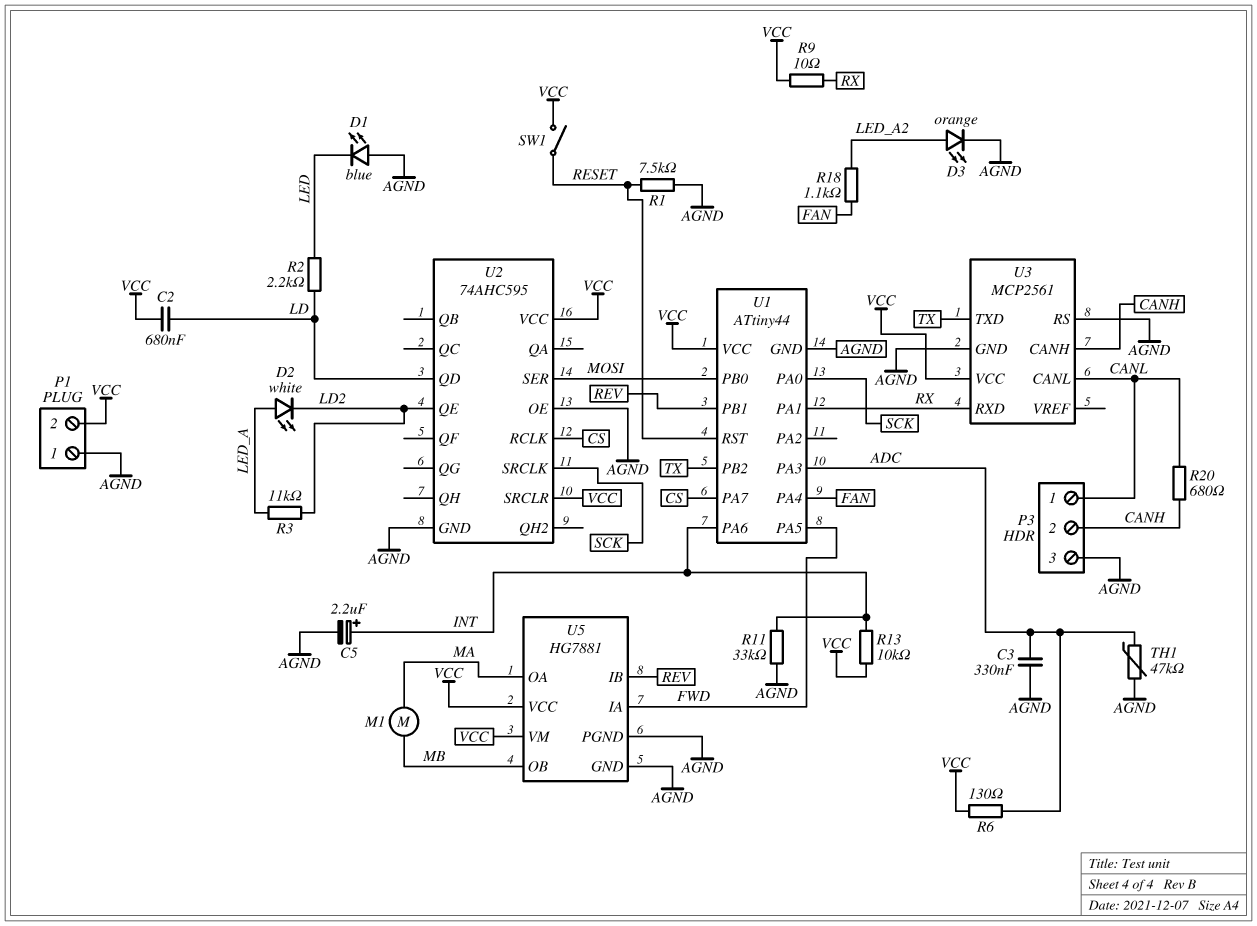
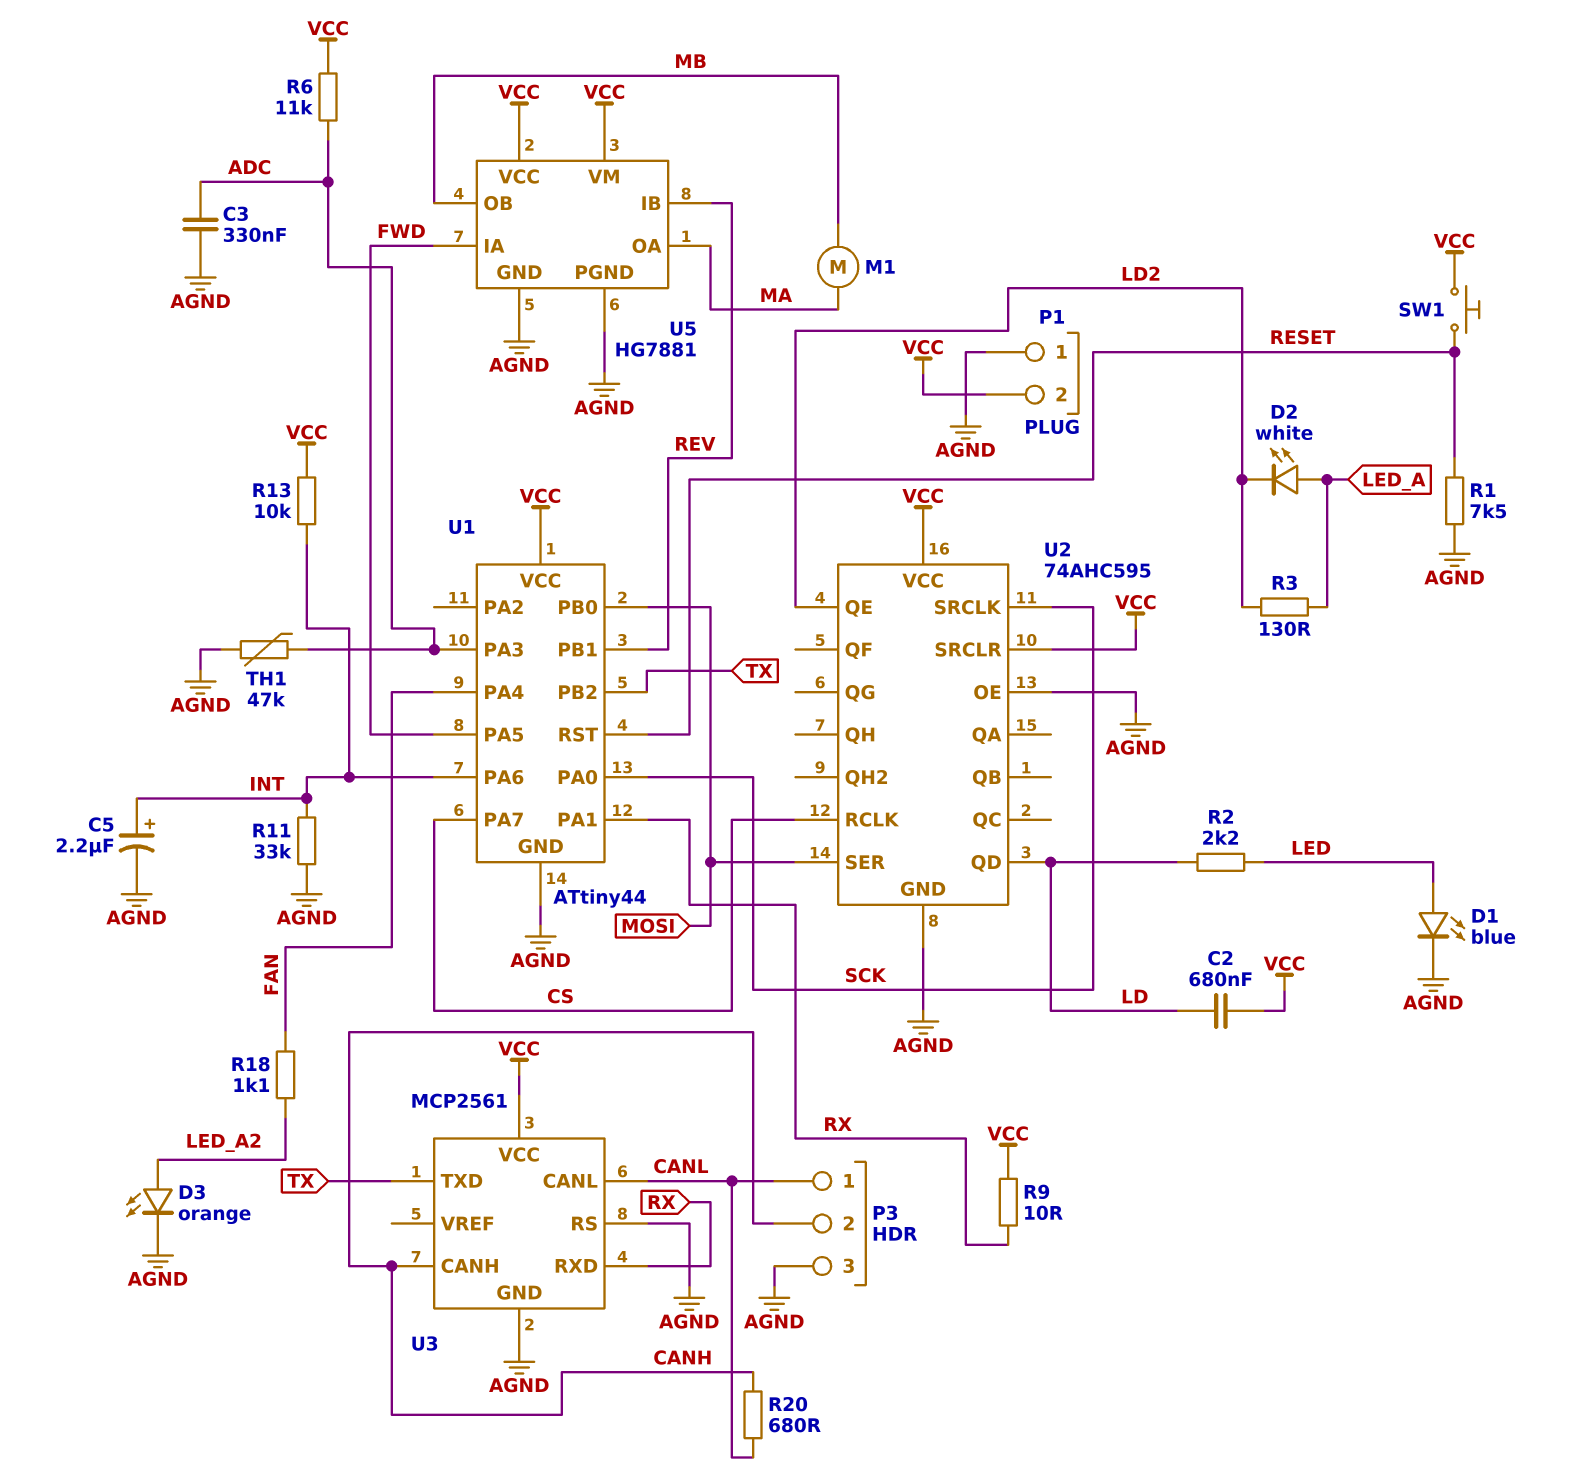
D1: LED blue (A AGND, K LED) -> LED blue (A LED, K AGND)
R3: 11k (LD2, LED_A) -> 130 (LD2, LED_A)
R6: 130 (ADC, VCC) -> 11k (ADC, VCC)
SW1: switch (RESET, VCC) -> button (RESET, VCC)

